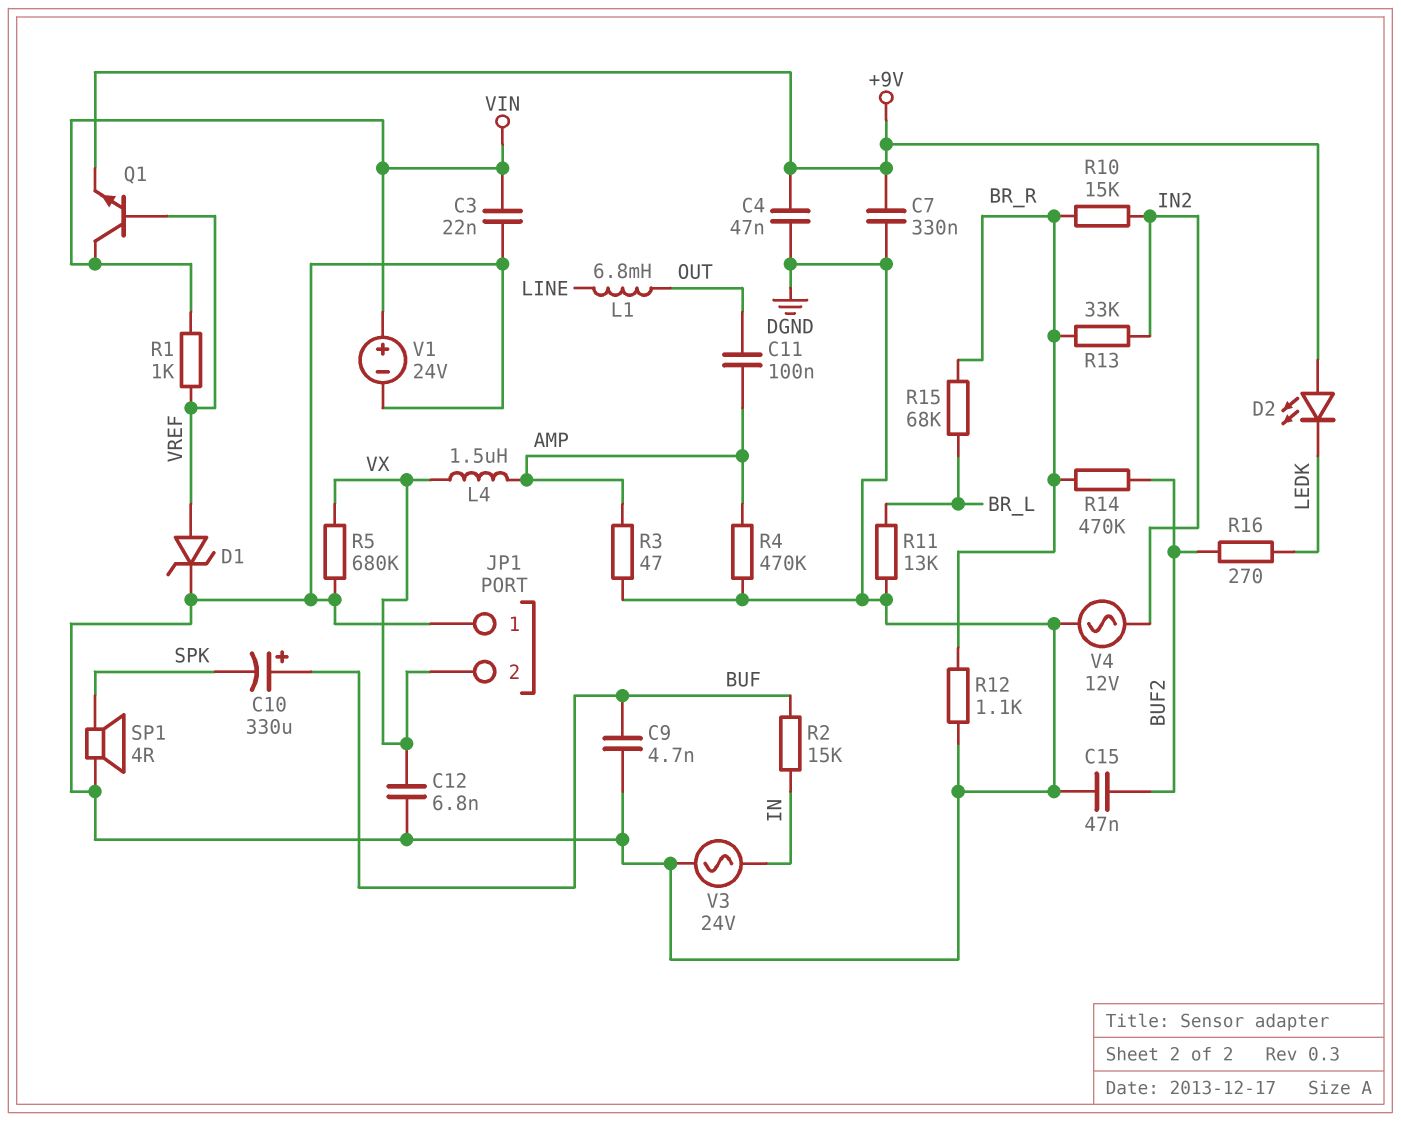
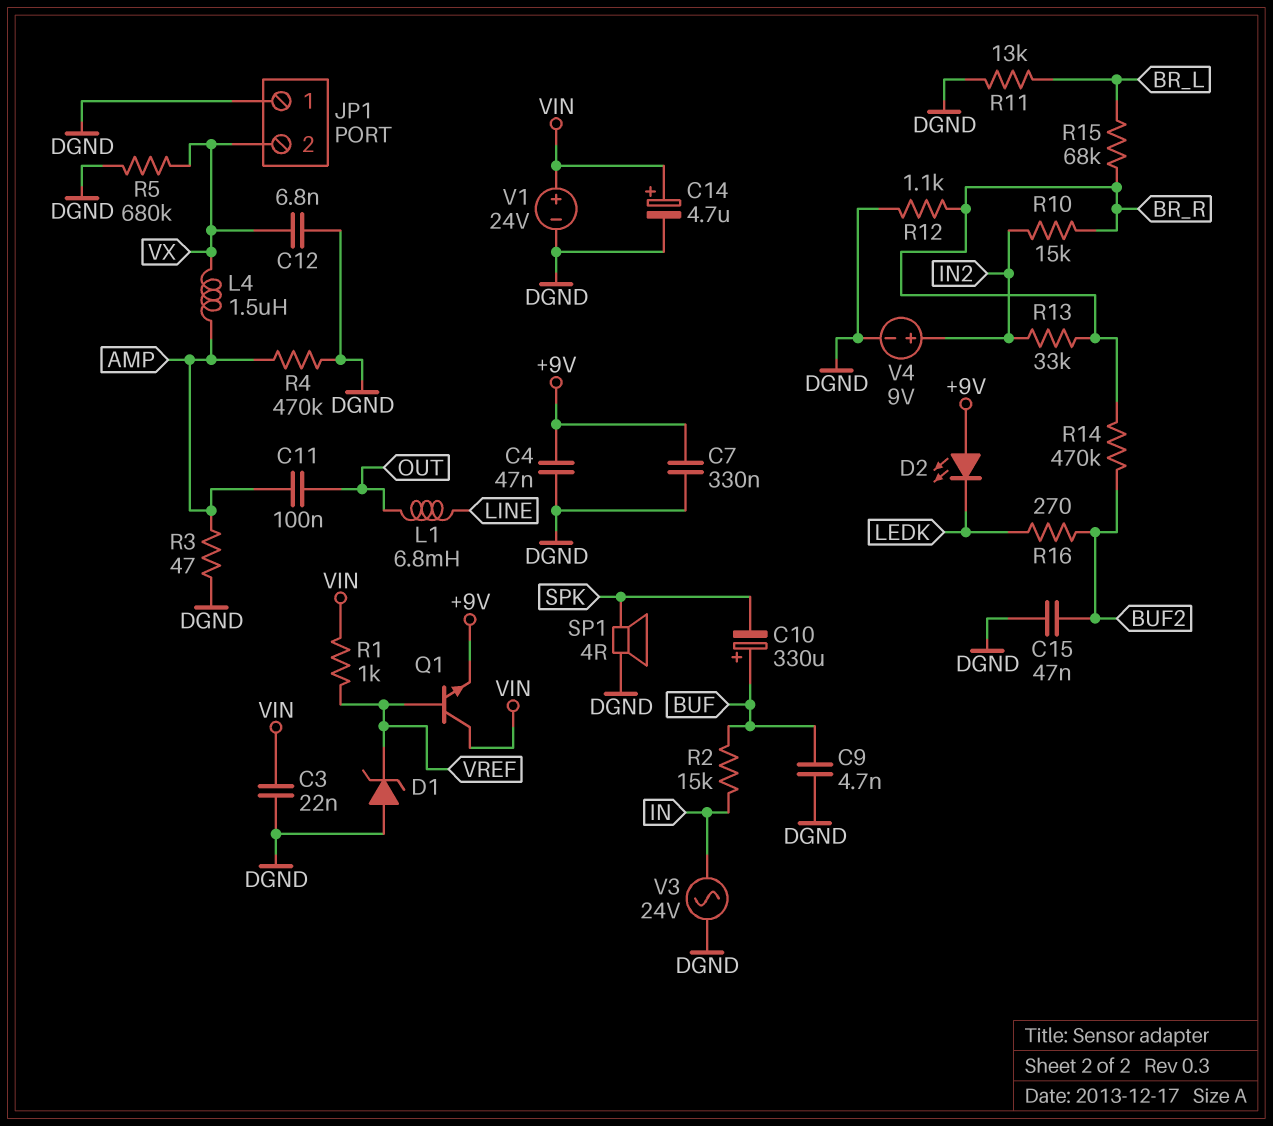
C14: none -> 4.7uF (plus VIN, minus DGND)
D1: zener (A VREF, K DGND) -> zener (A DGND, K VREF)
V4: AC 12V (DGND, IN2) -> 9V (plus IN2, minus DGND)

